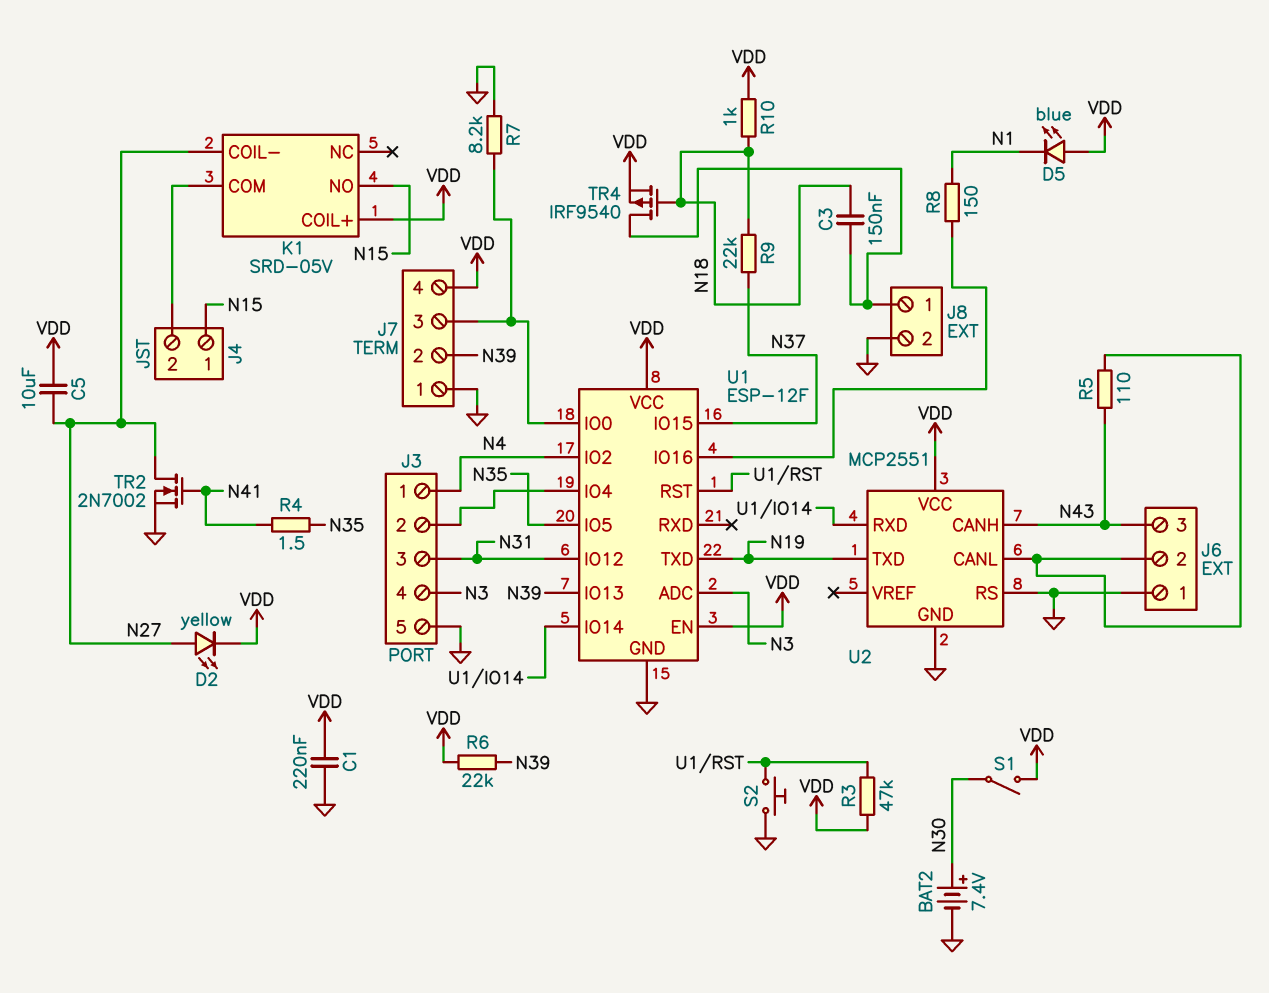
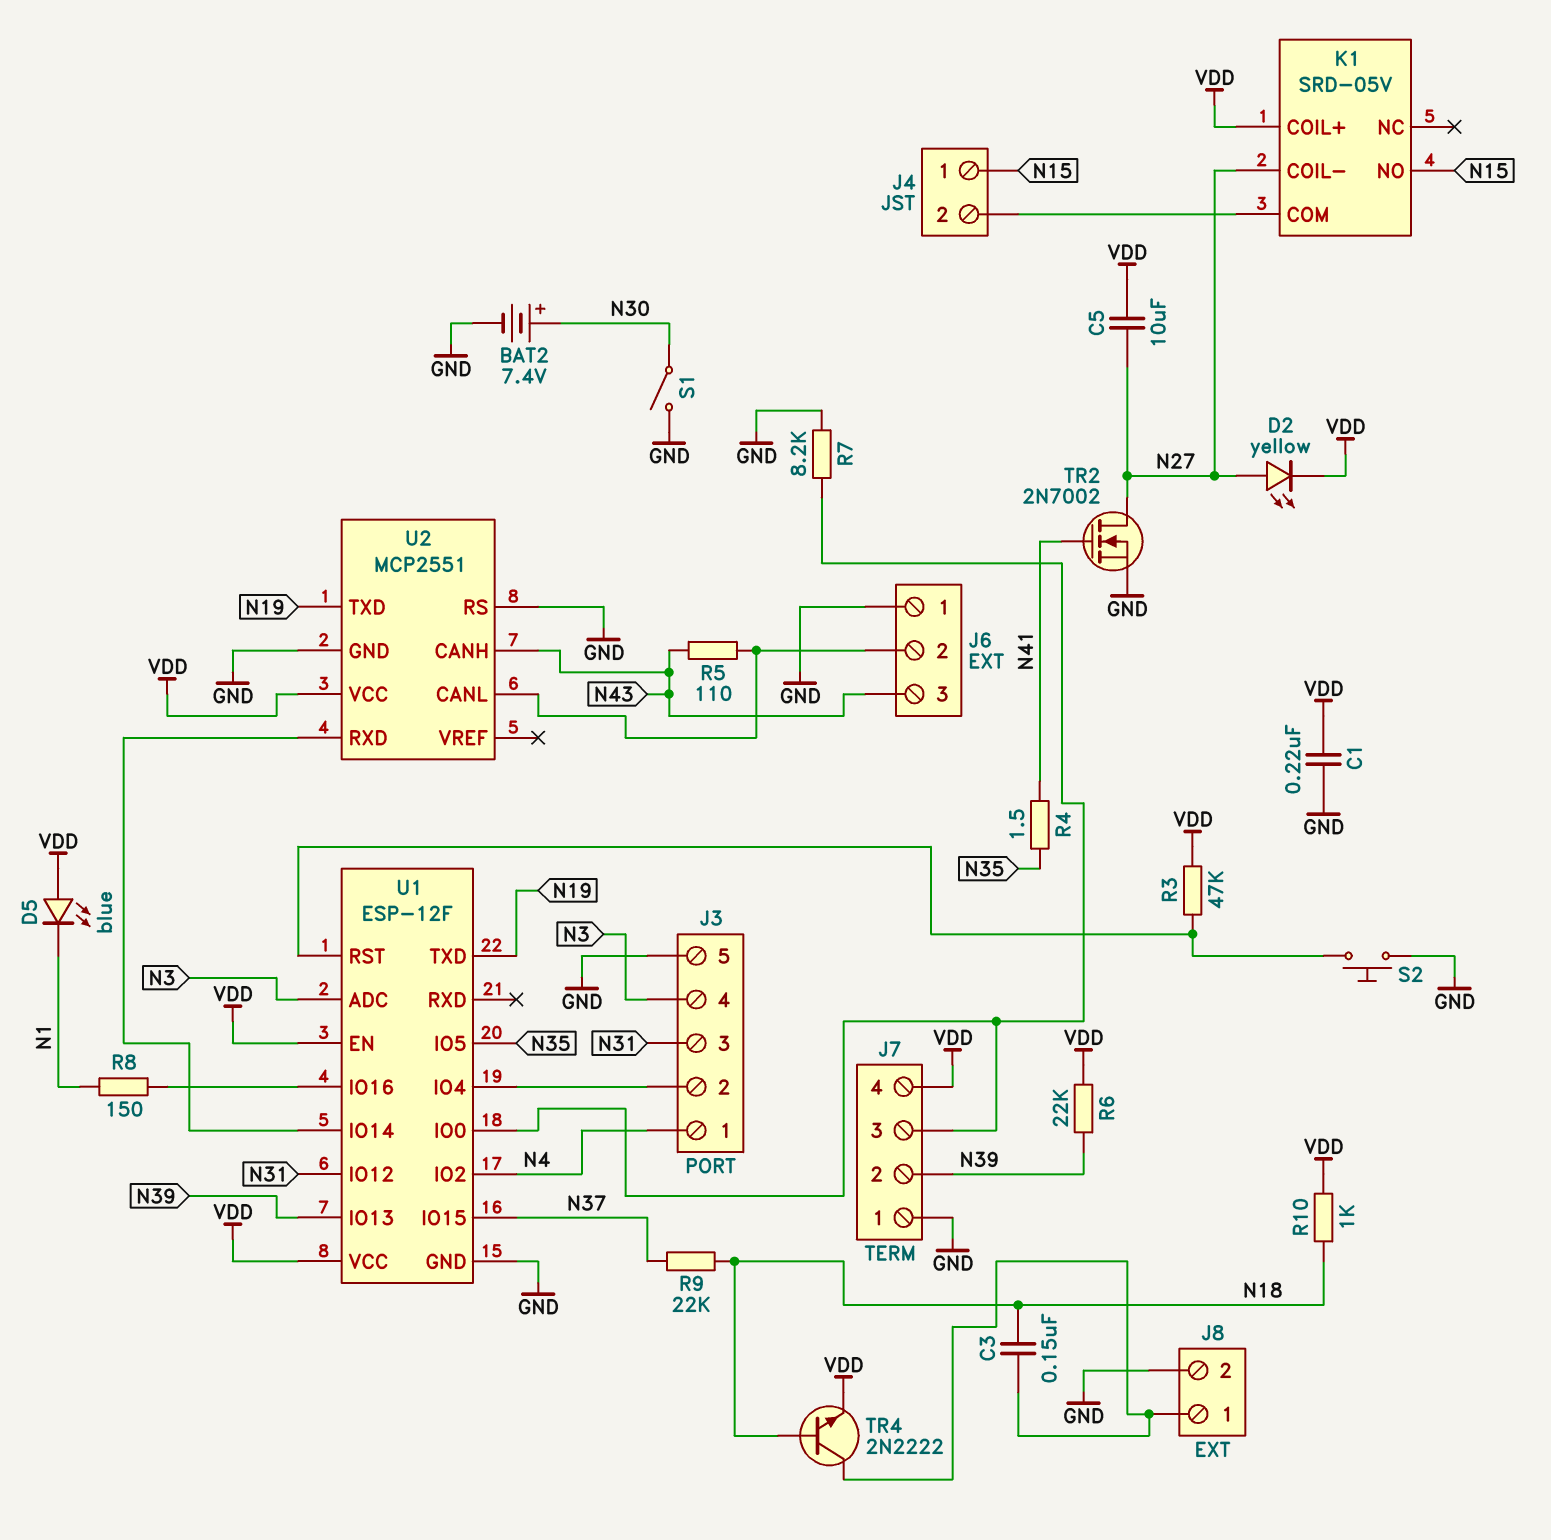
S1: switch (N30, VDD) -> switch (GND, N30)
TR4: PMOS IRF9540 (G N18, D J8/1, S VDD) -> NPN 2N2222 (B N18, C J8/1, E VDD)

